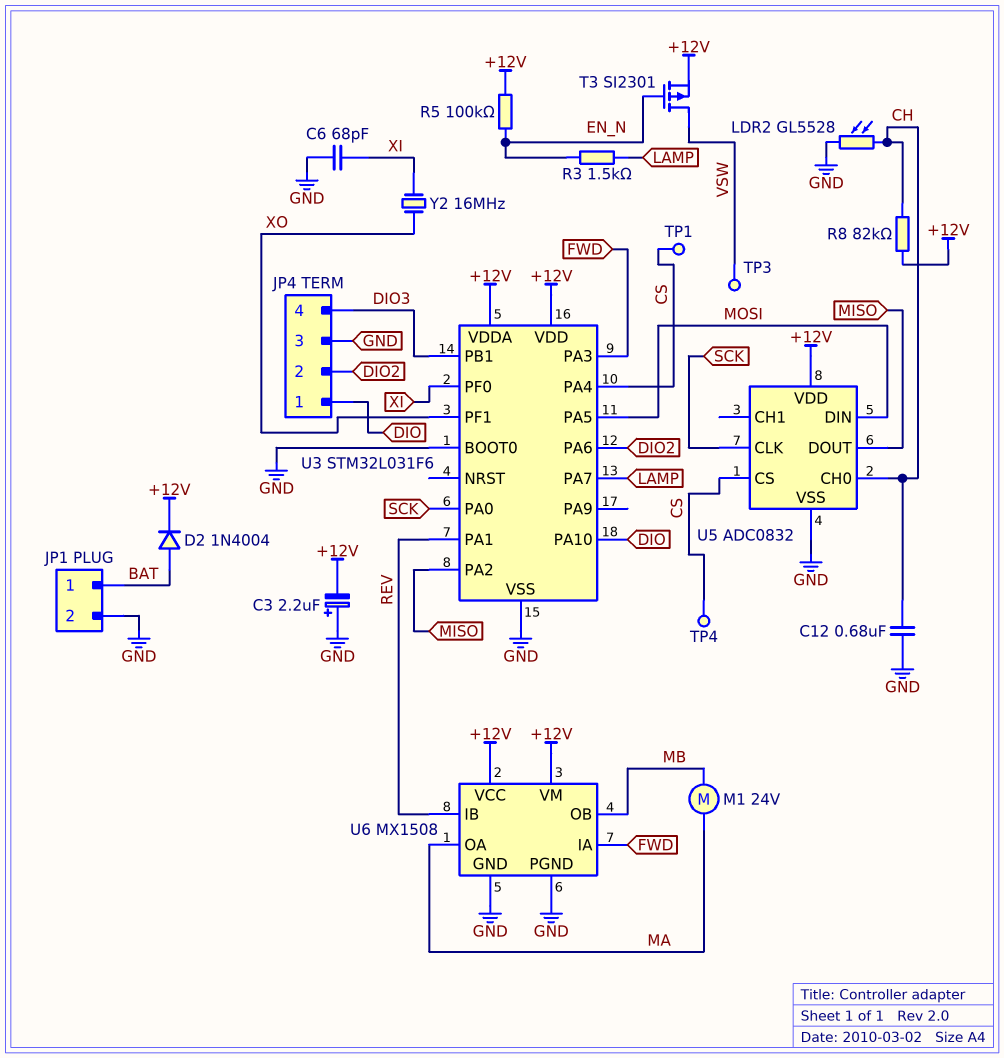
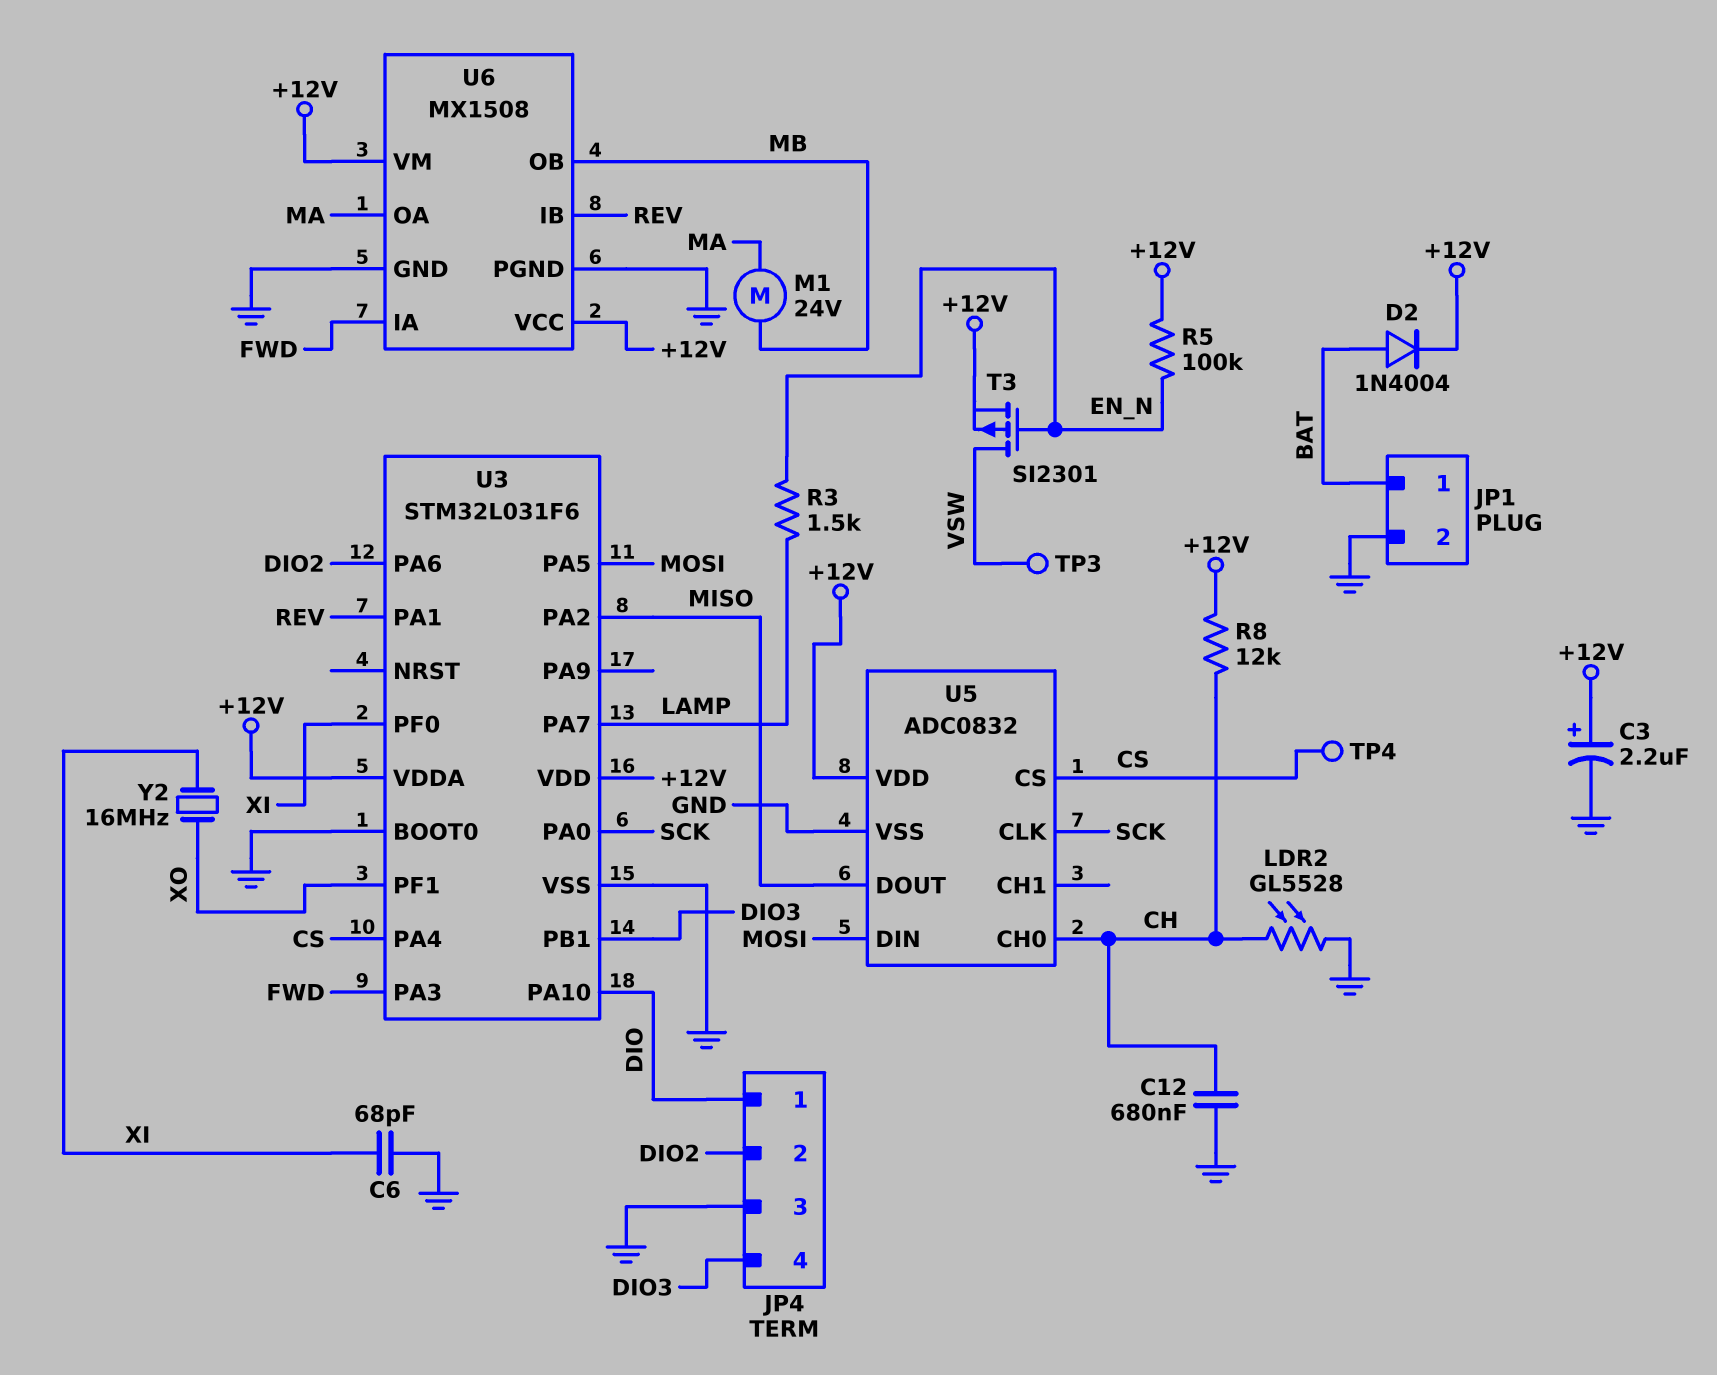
C3: 2.2uF (plus GND, minus +12V) -> 2.2uF (plus +12V, minus GND)
R8: 82k (+12V, CH) -> 12k (+12V, CH)
TP1: test point (CS) -> none

